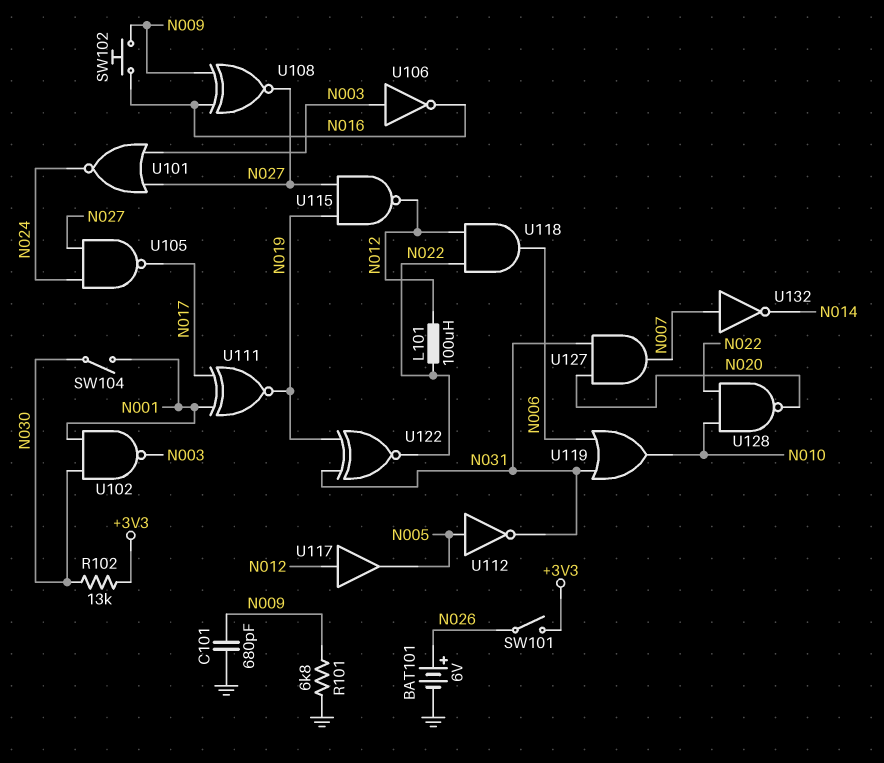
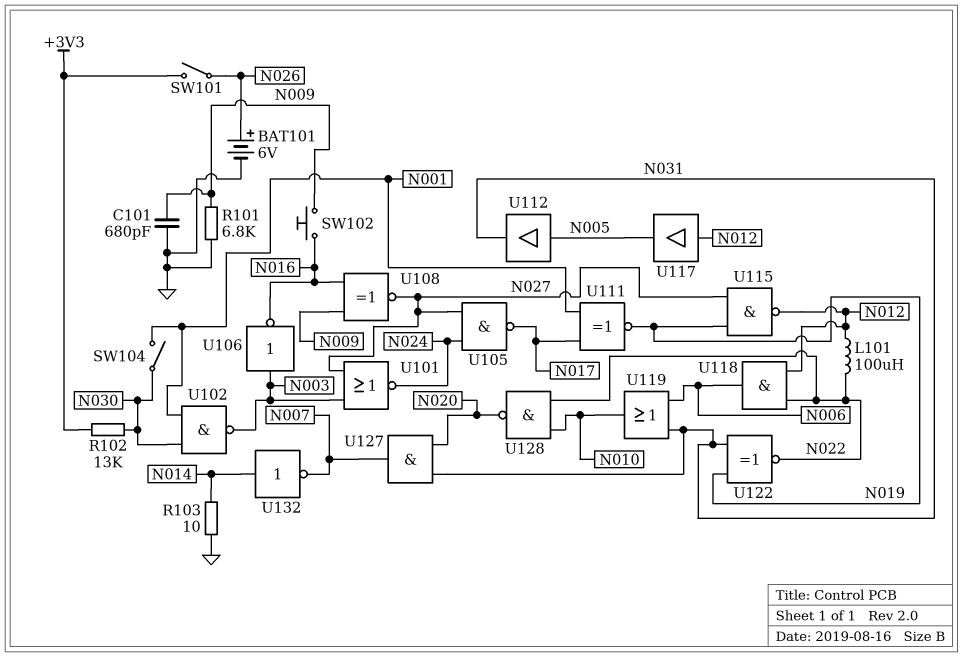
R103: none -> 10 (GND, N014)
U112: NOT (in N005, out N031) -> buffer (in N005, out N031)
U132: NOT (in N007, out N014) -> NOT (in N014, out N007)

